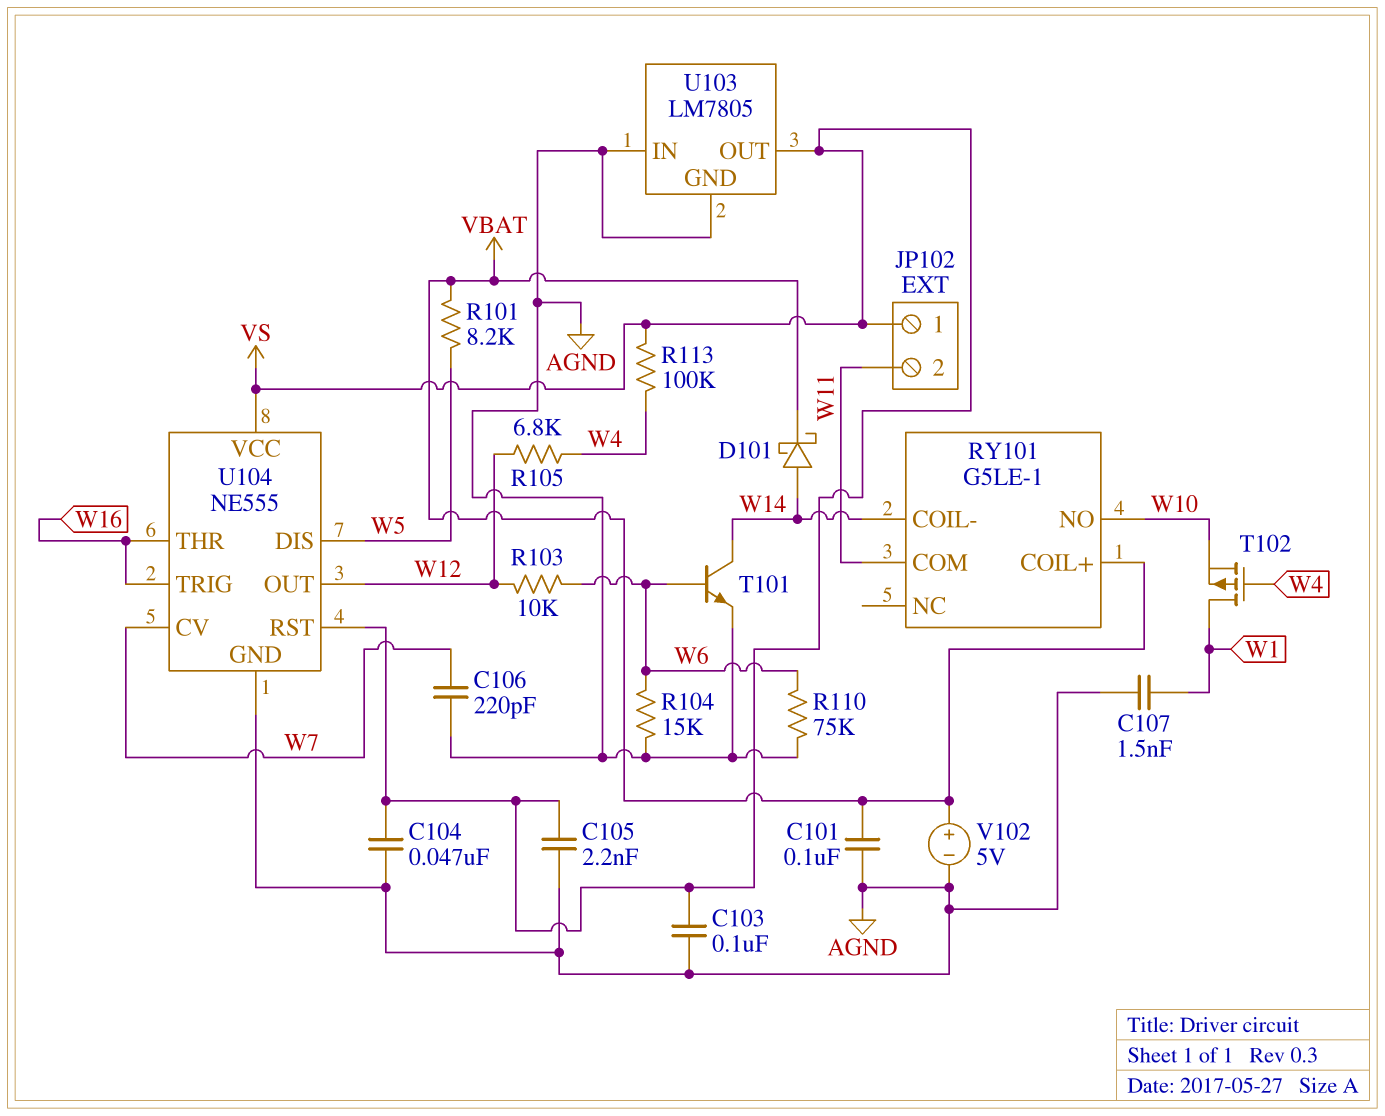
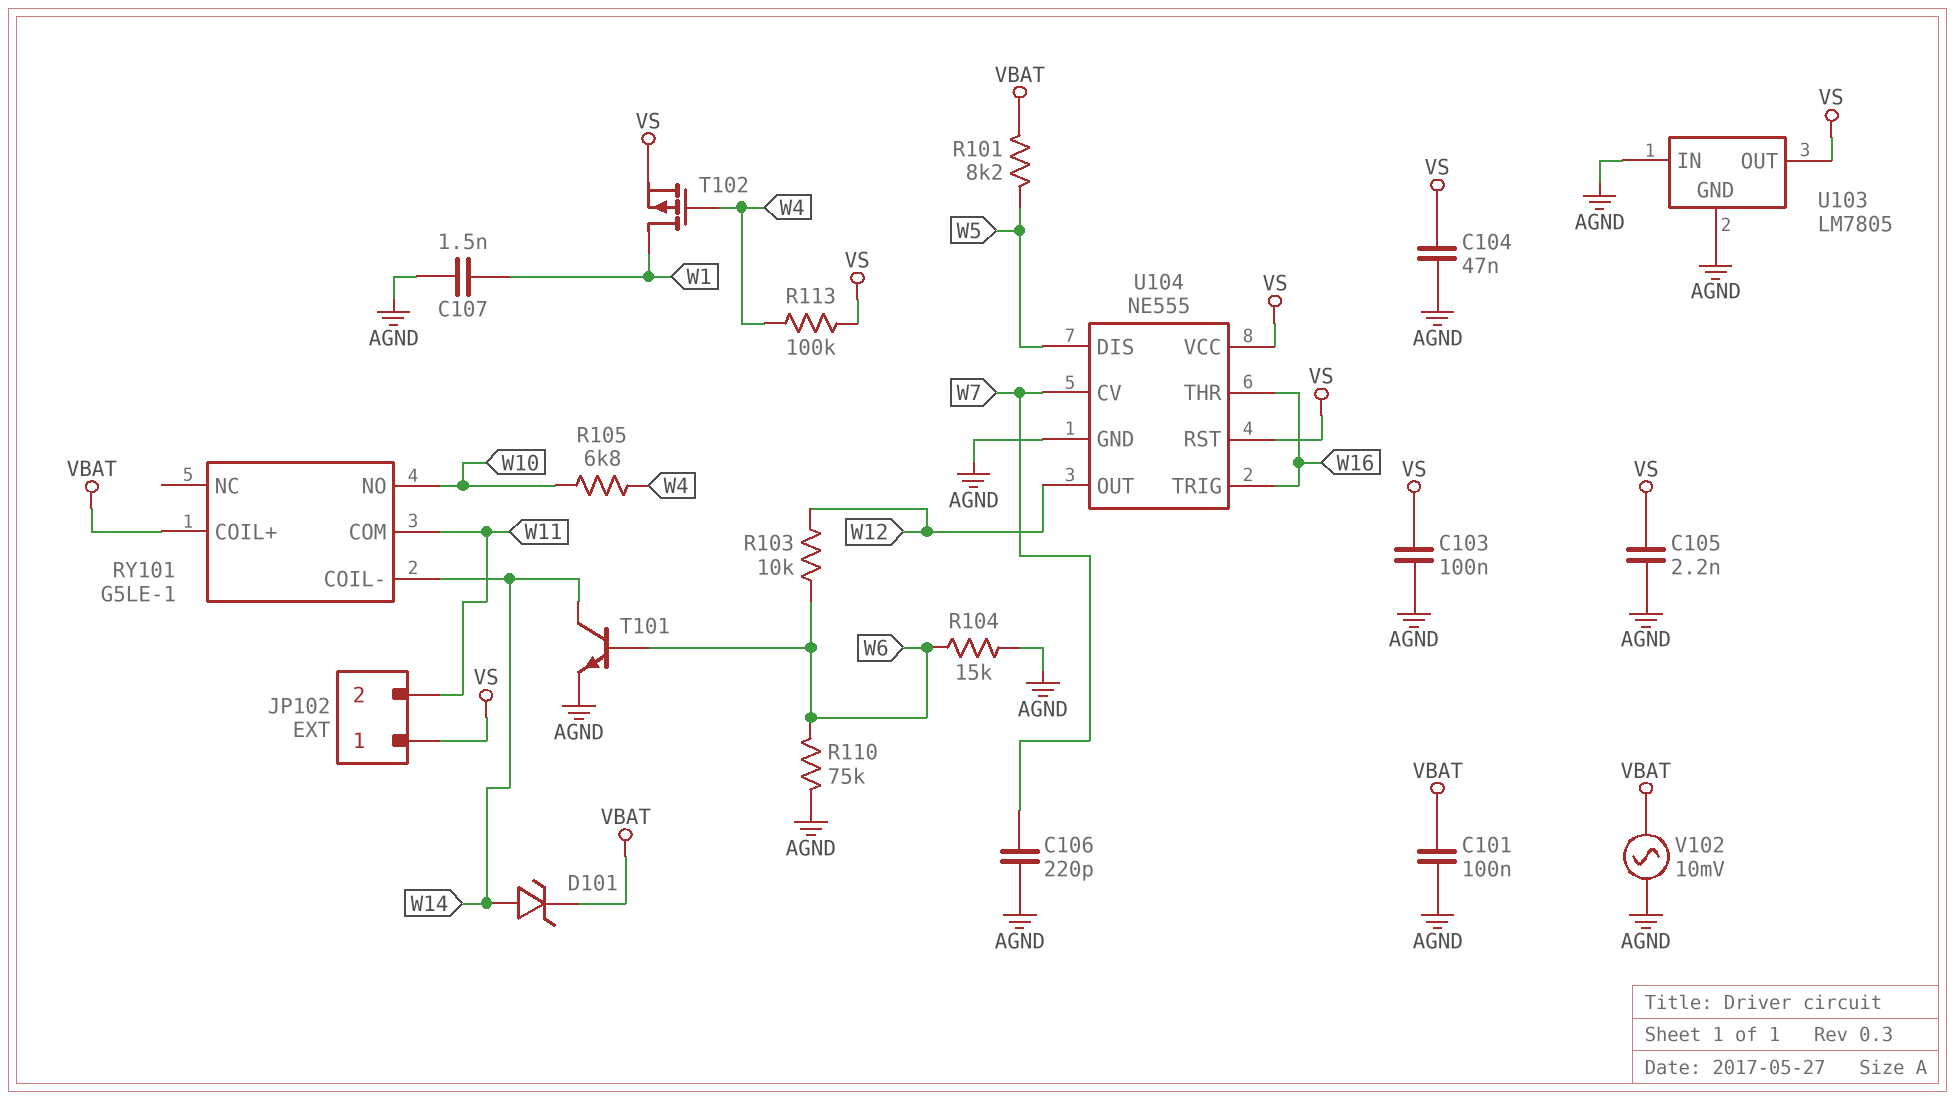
D101: schottky (A W14, K VBAT) -> zener (A W14, K VBAT)
R105: 6.8k (W4, W12) -> 6.8k (W4, W10)
T102: PMOS (G W4, D W1, S W10) -> PMOS (G W4, D W1, S VS)
V102: 5V (plus VBAT, minus AGND) -> AC 10mV (AGND, VBAT)

